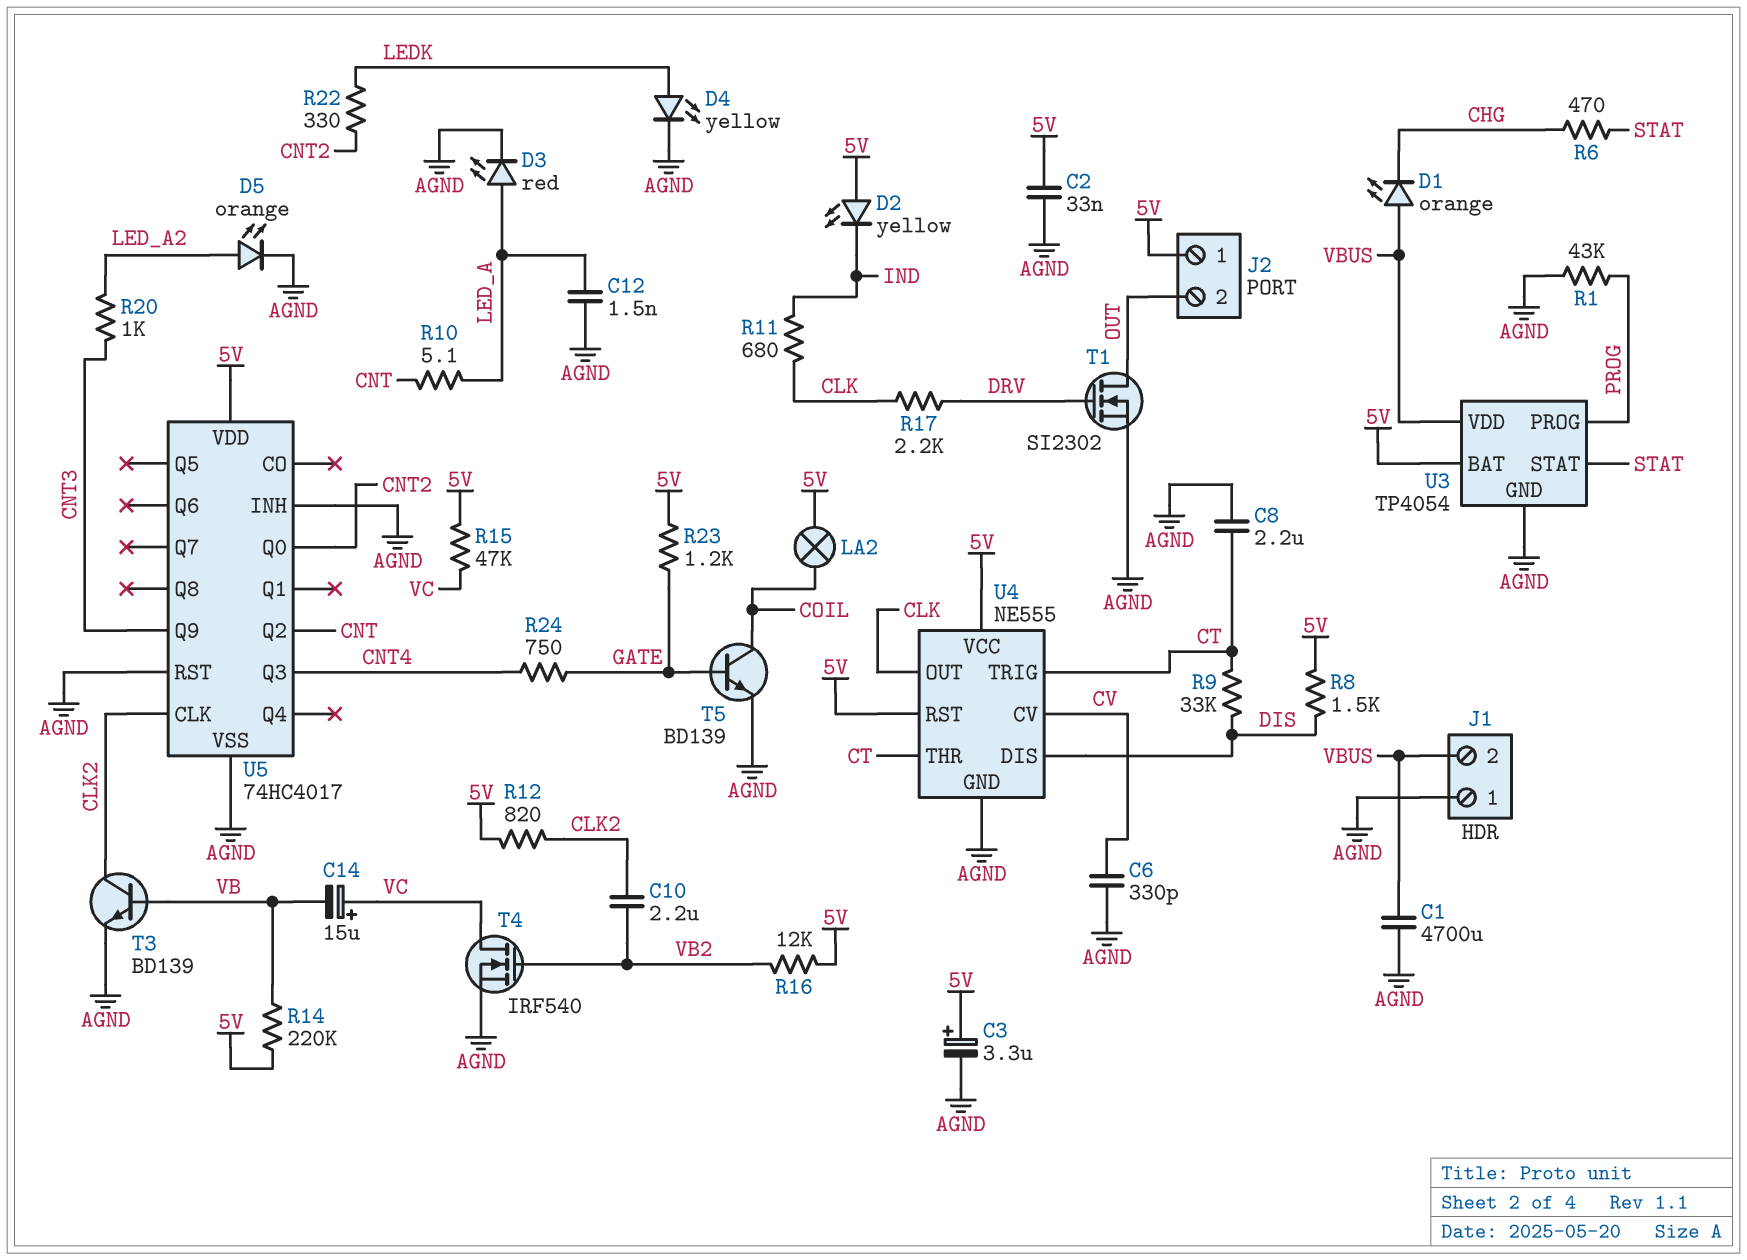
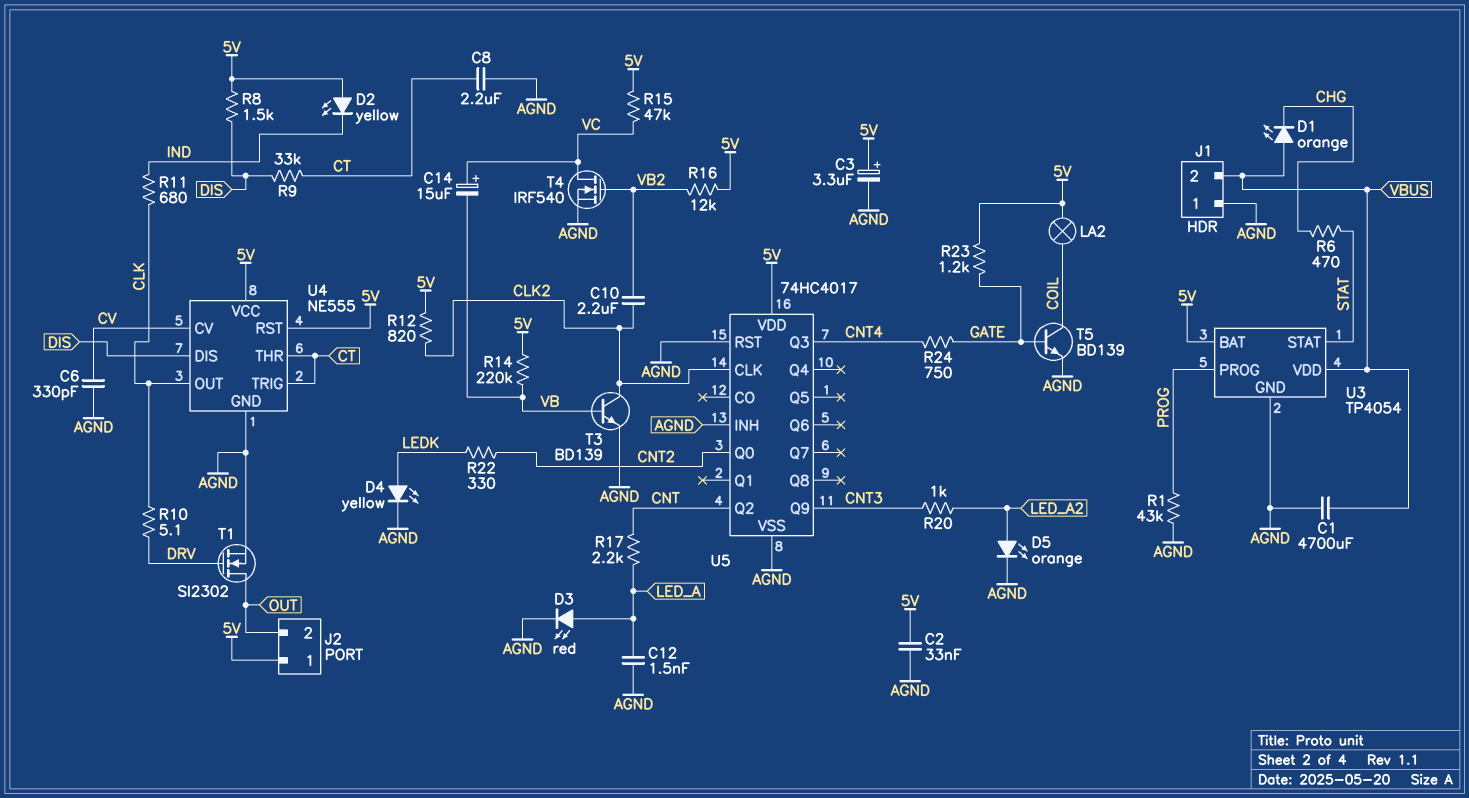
R10: 5.1 (CNT, LED_A) -> 5.1 (CLK, DRV)
R17: 2.2k (CLK, DRV) -> 2.2k (CNT, LED_A)

